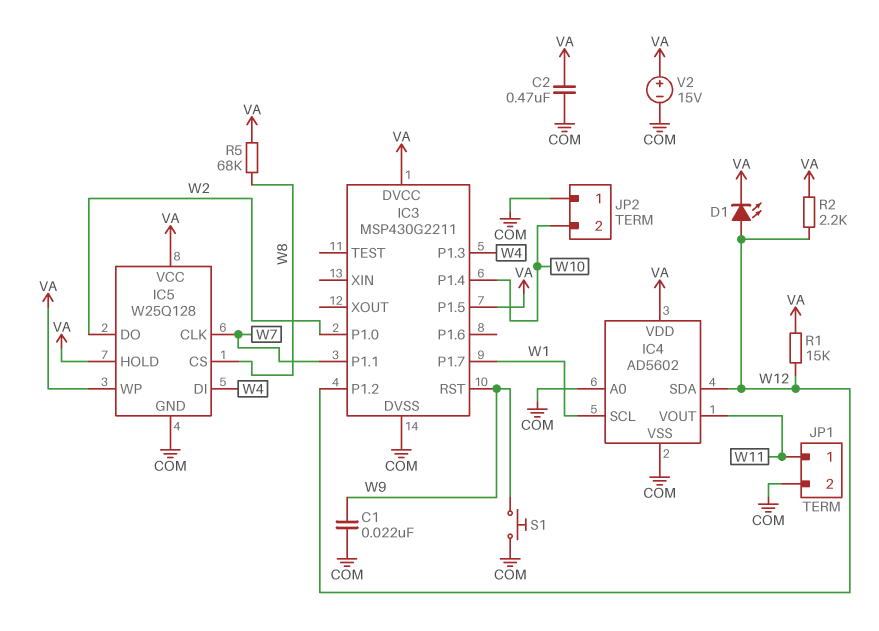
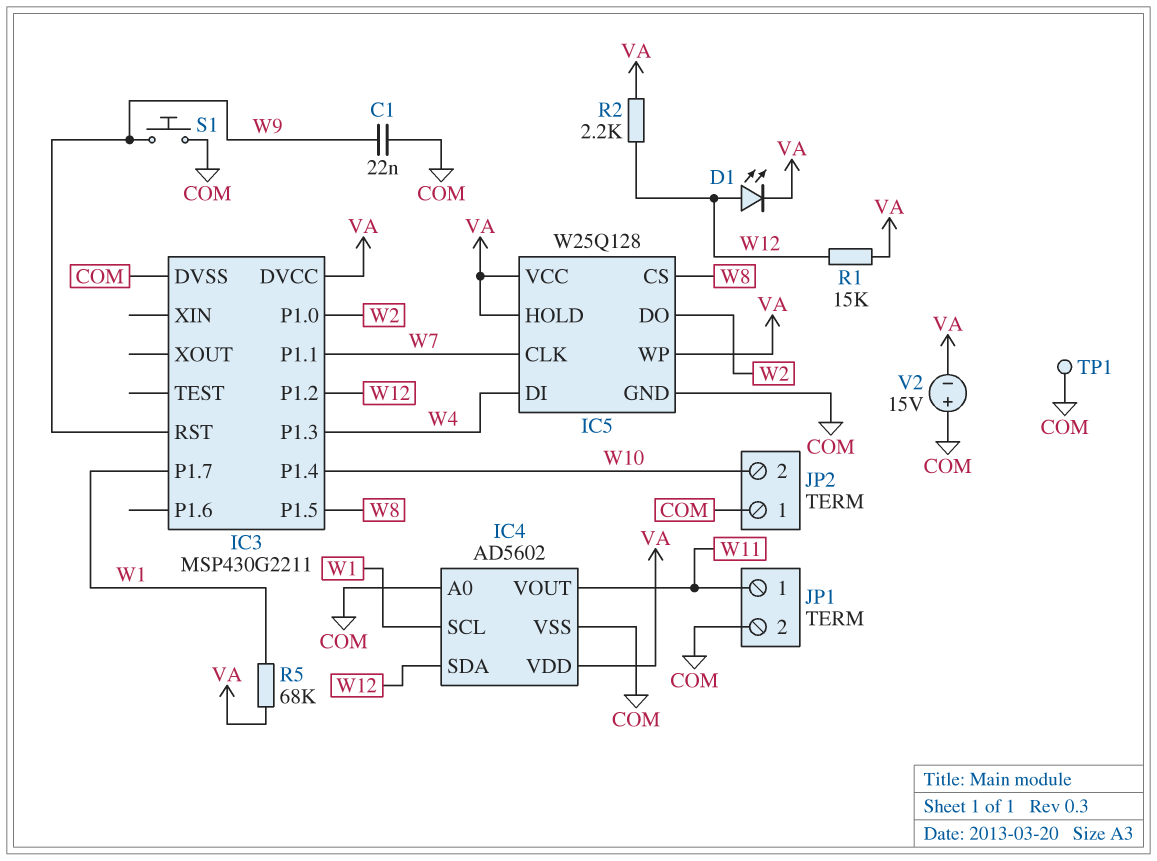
C2: 470nF (COM, VA) -> none
IC3 pin P1.5: VA -> W8
R5: 68k (VA, W8) -> 68k (VA, W1)
TP1: none -> test point (COM)
V2: 15V (plus VA, minus COM) -> 15V (plus COM, minus VA)

